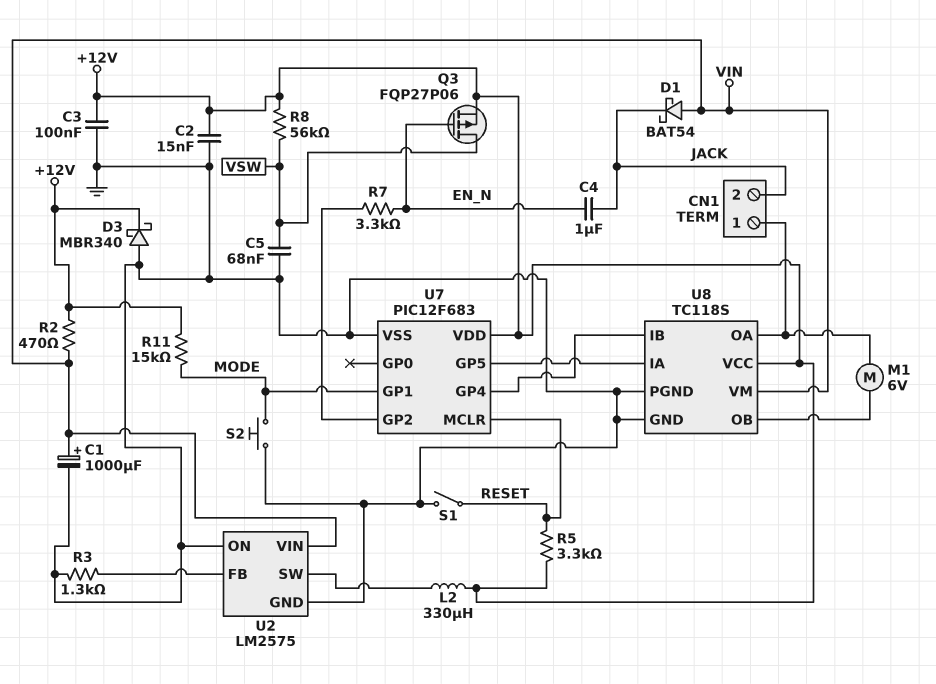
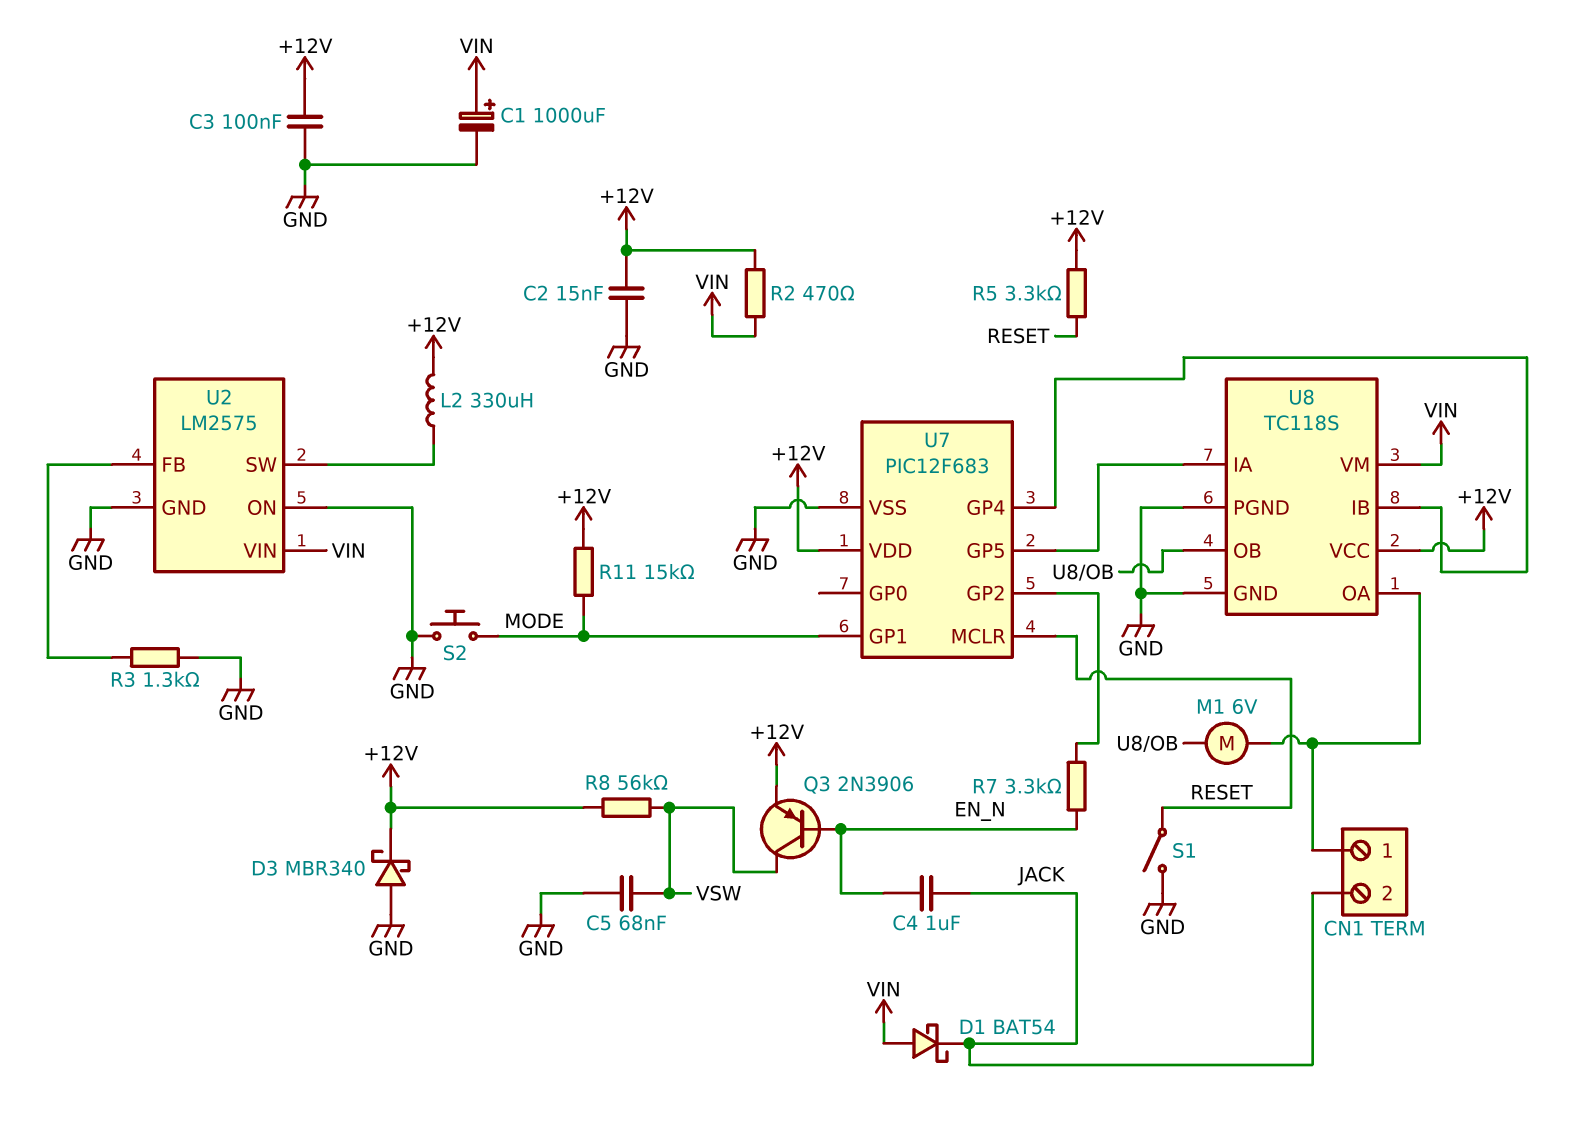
Q3: PMOS FQP27P06 (G EN_N, D VSW, S +12V) -> PNP 2N3906 (B EN_N, C VSW, E +12V)

